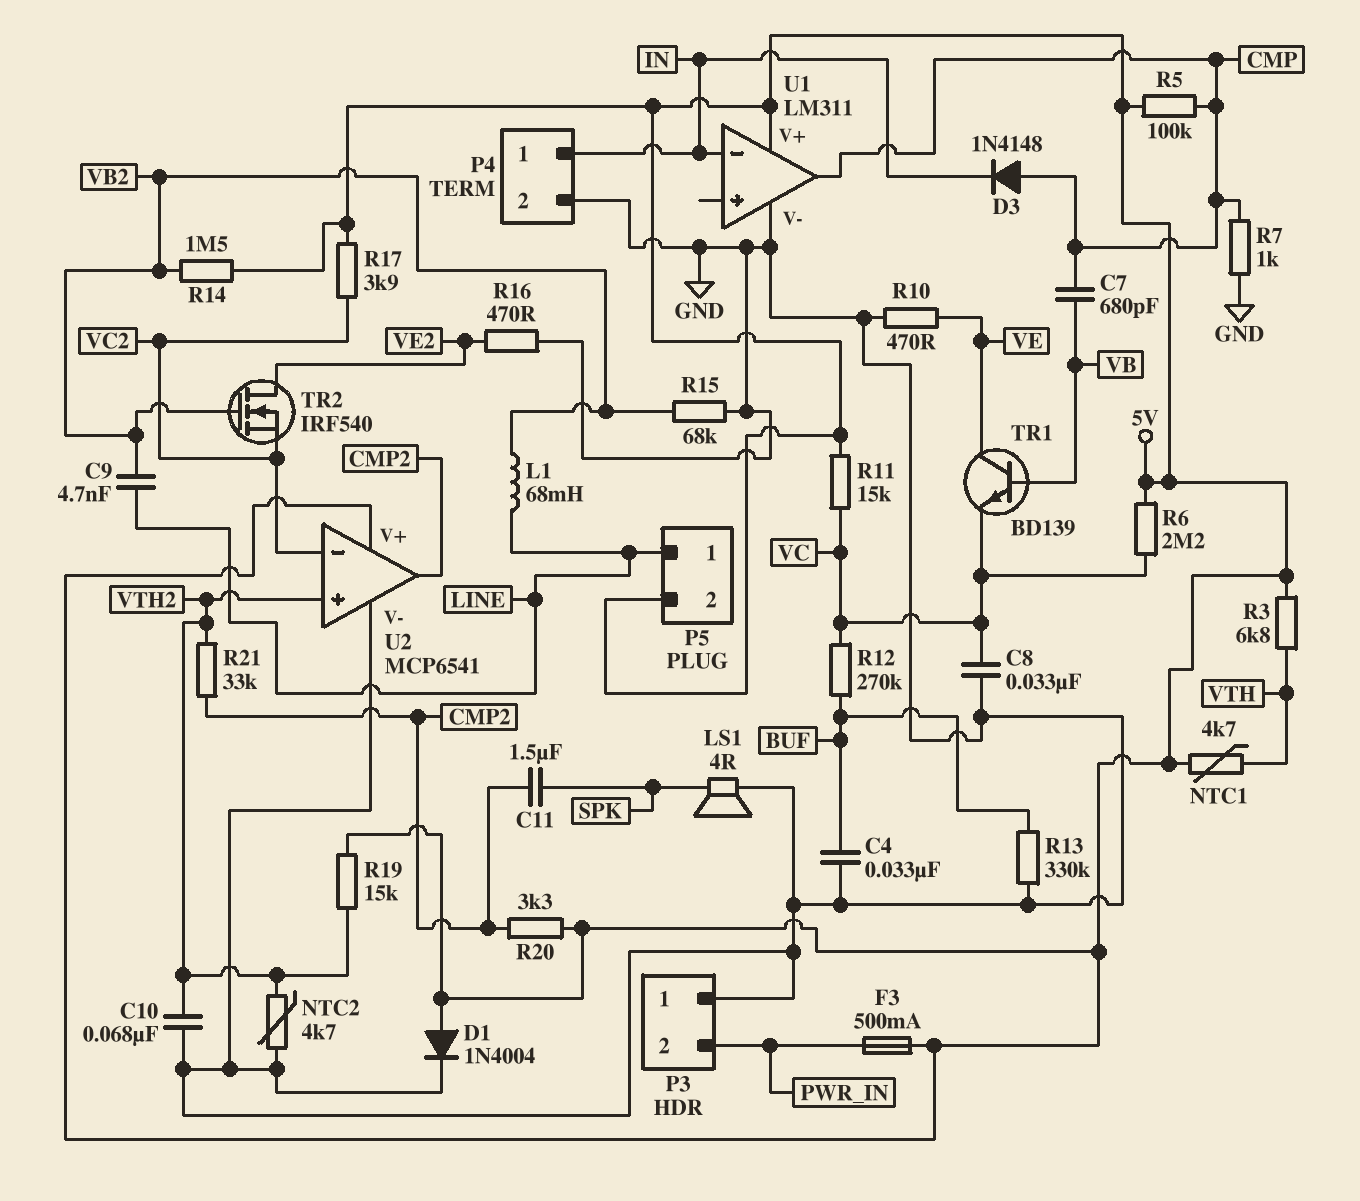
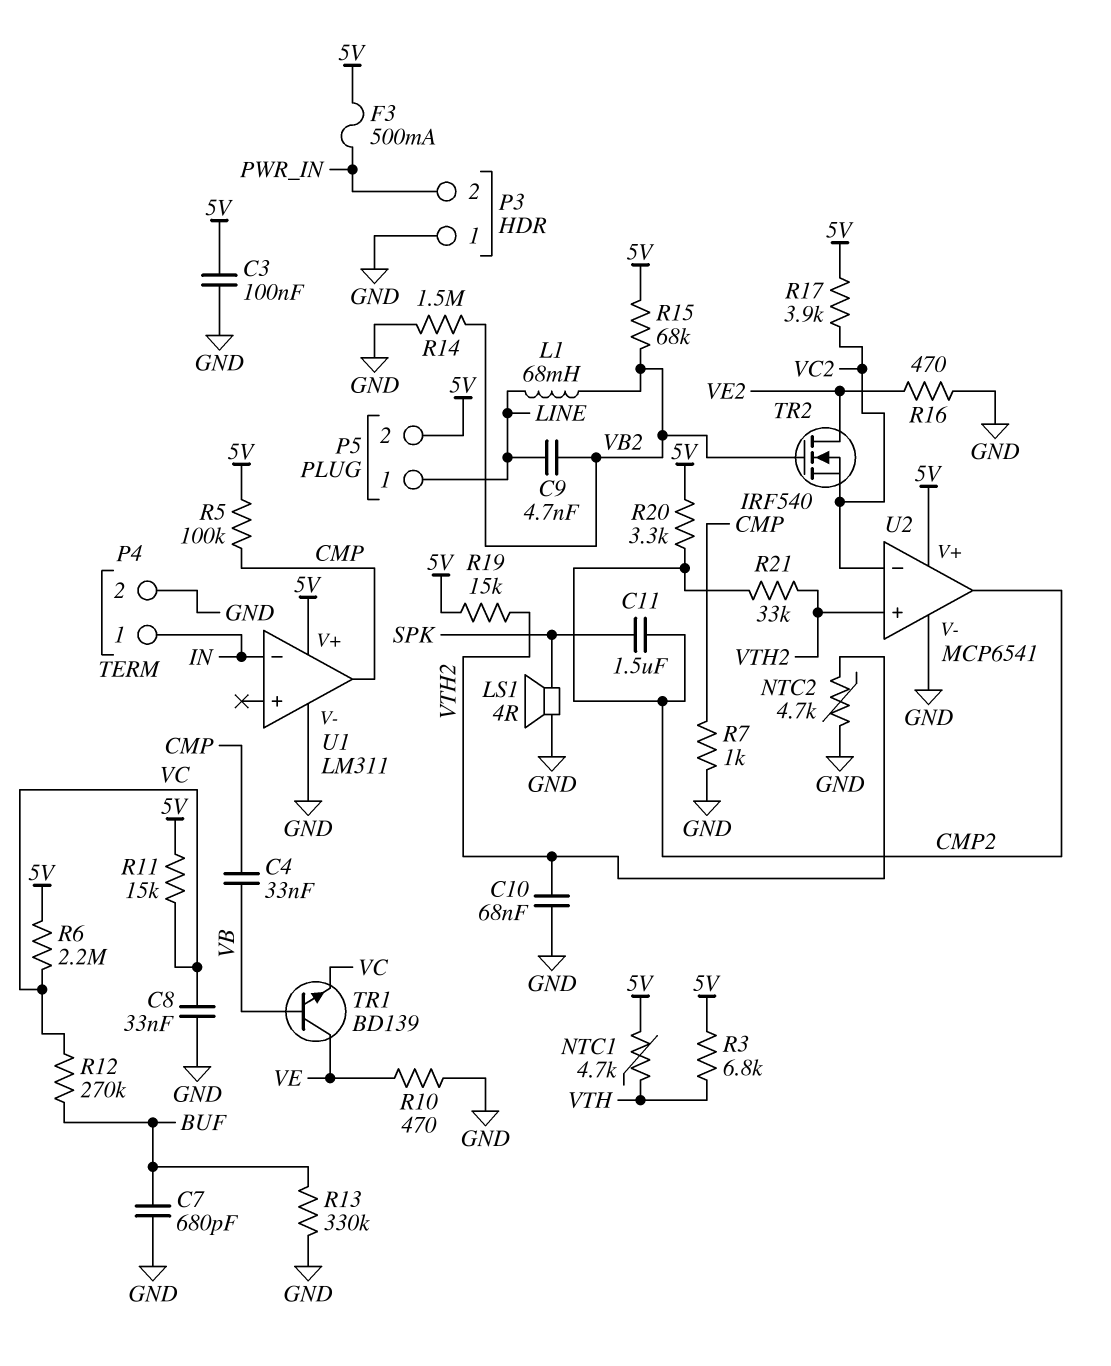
C3: none -> 100nF (5V, GND)
C4: 33nF (BUF, GND) -> 33nF (CMP, VB)
C7: 680pF (CMP, VB) -> 680pF (BUF, GND)
D1: diode 1N4004 (A 5V, K GND) -> none
D3: diode 1N4148 (A CMP, K IN) -> none
R14: 1.5M (5V, VB2) -> 1.5M (GND, VB2)
R15: 68k (GND, VB2) -> 68k (5V, VB2)

